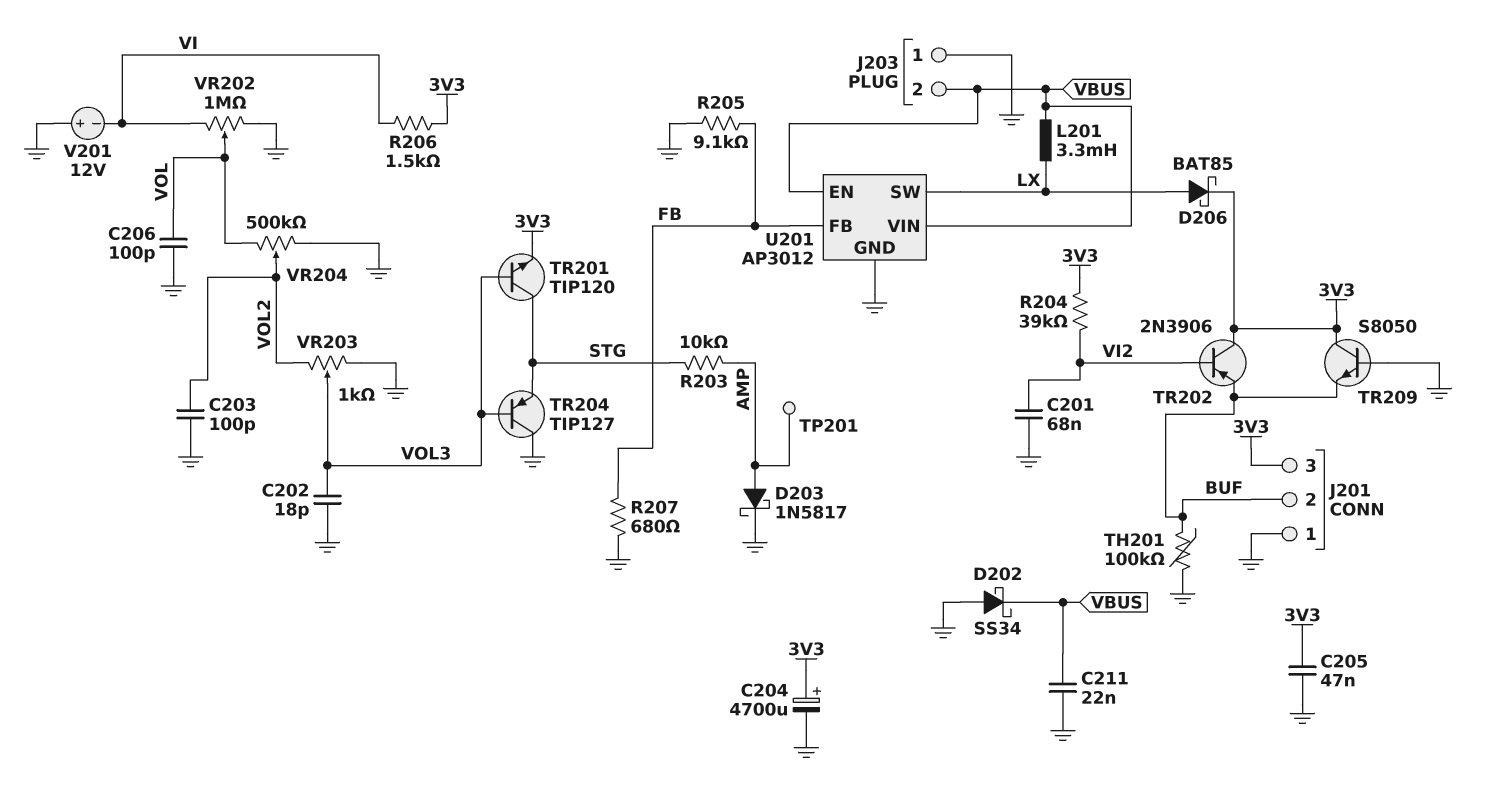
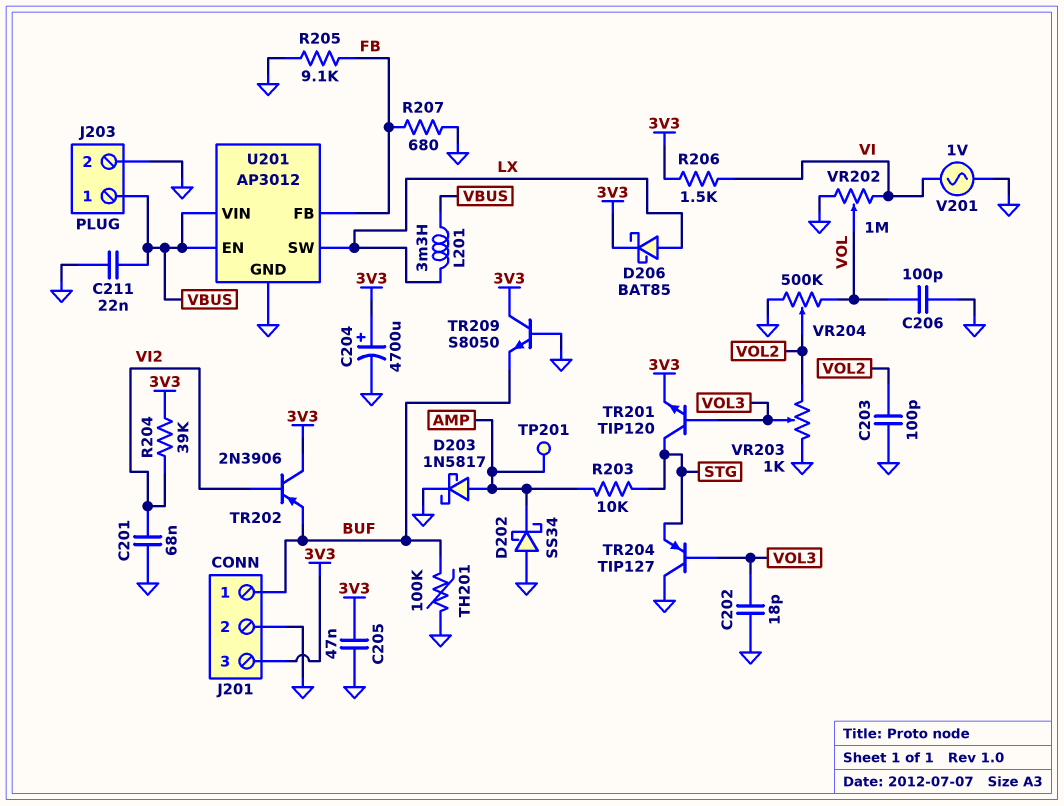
D202: schottky SS34 (A GND, K VBUS) -> schottky SS34 (A GND, K AMP)
J201 pin 1: GND -> BUF
J201 pin 2: BUF -> GND
J203 pin 1: GND -> VBUS
J203 pin 2: VBUS -> GND
V201: 12V (plus GND, minus VI) -> AC 1V (GND, VI)

